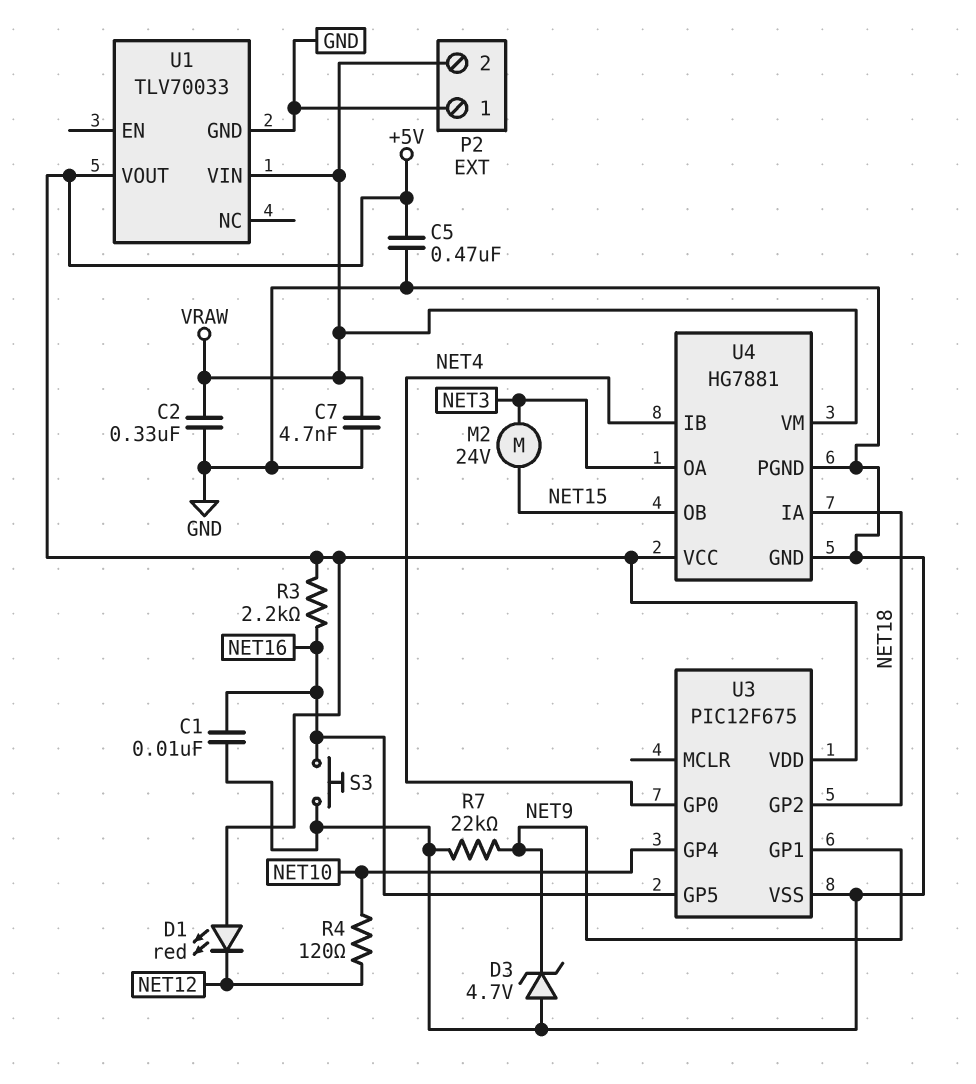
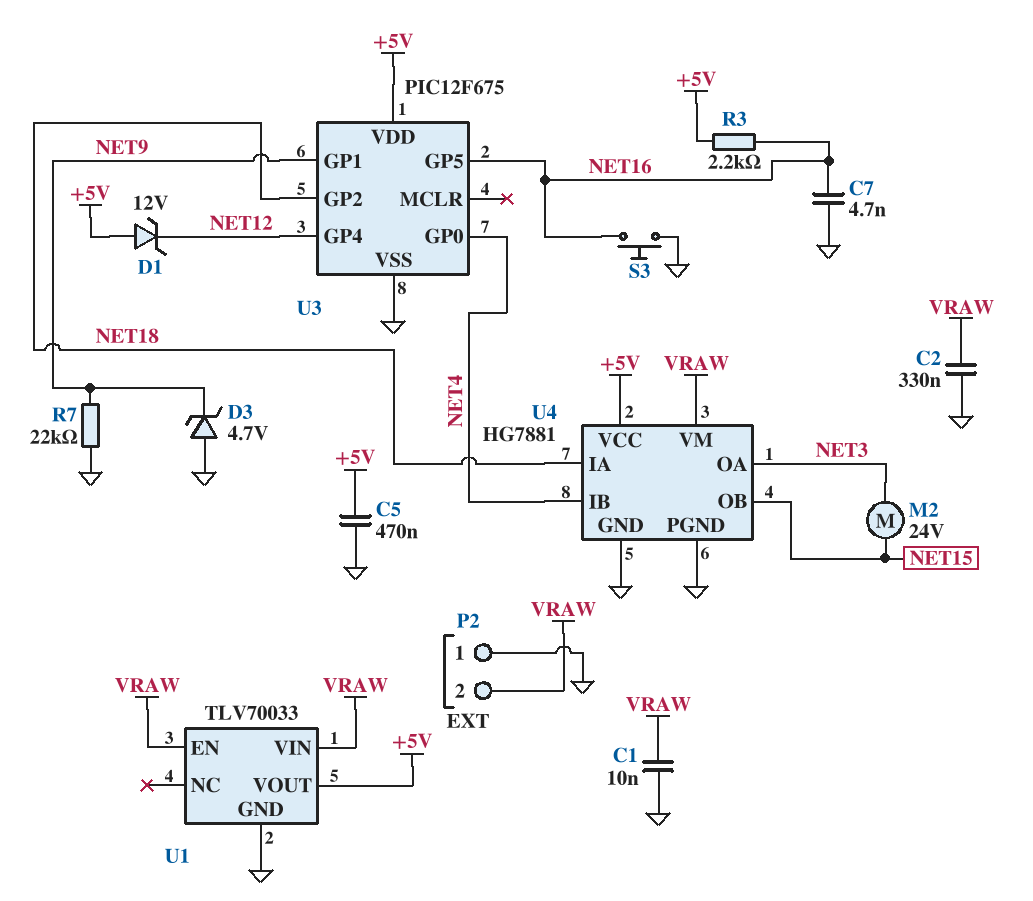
C1: 10nF (GND, NET16) -> 10nF (GND, VRAW)
C7: 4.7nF (GND, VRAW) -> 4.7nF (GND, NET16)
D1: LED red (A +5V, K NET12) -> zener 12V (A +5V, K NET12)
R4: 120 (NET10, NET12) -> none
U1 pin EN: none -> VRAW
U3 pin GP4: NET10 -> NET12

